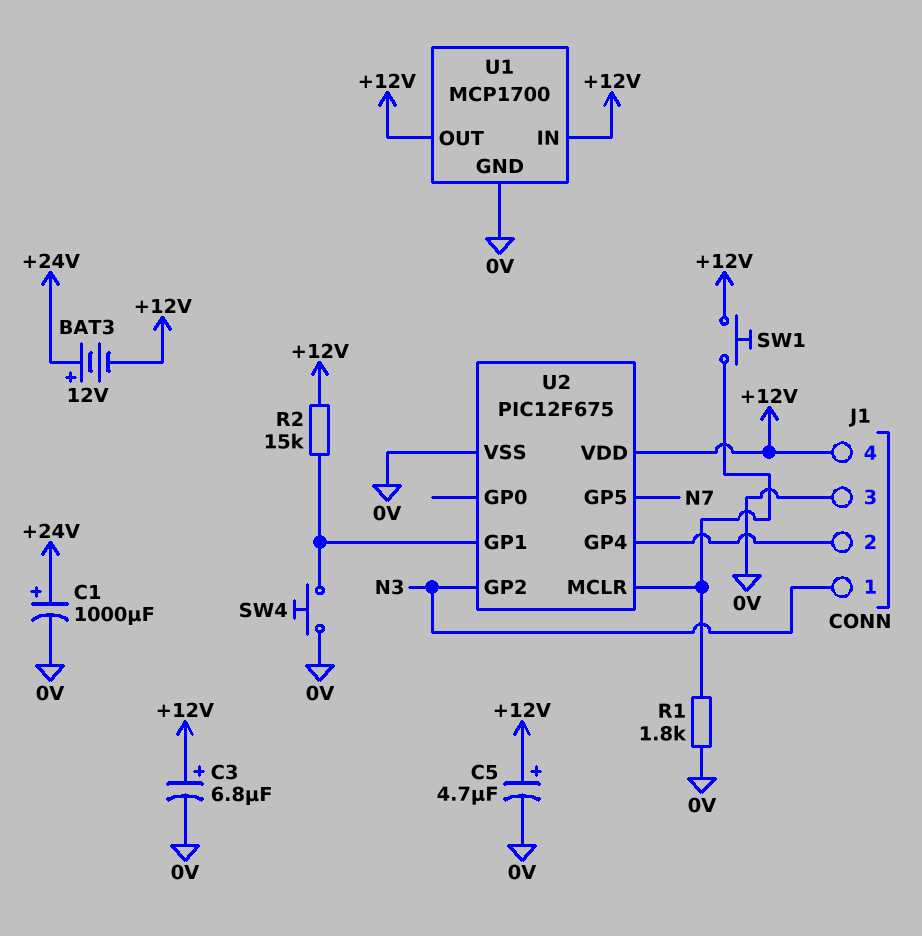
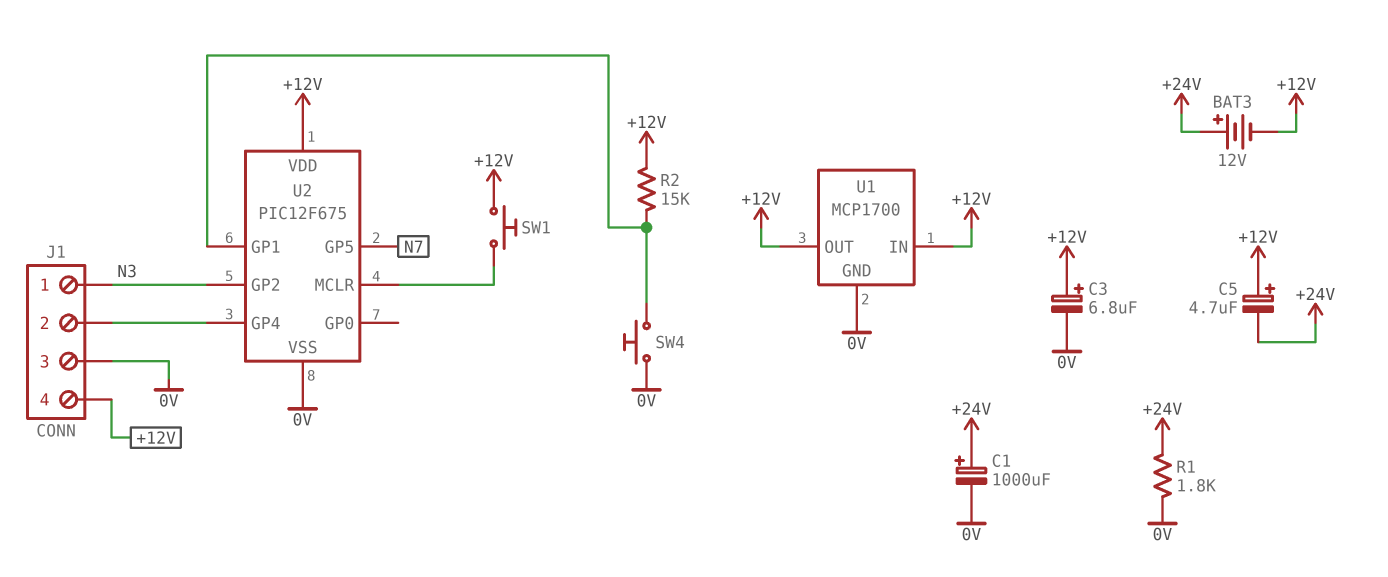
C5: 4.7uF (plus +12V, minus 0V) -> 4.7uF (plus +12V, minus +24V)
R1: 1.8k (0V, U2/MCLR) -> 1.8k (+24V, 0V)

